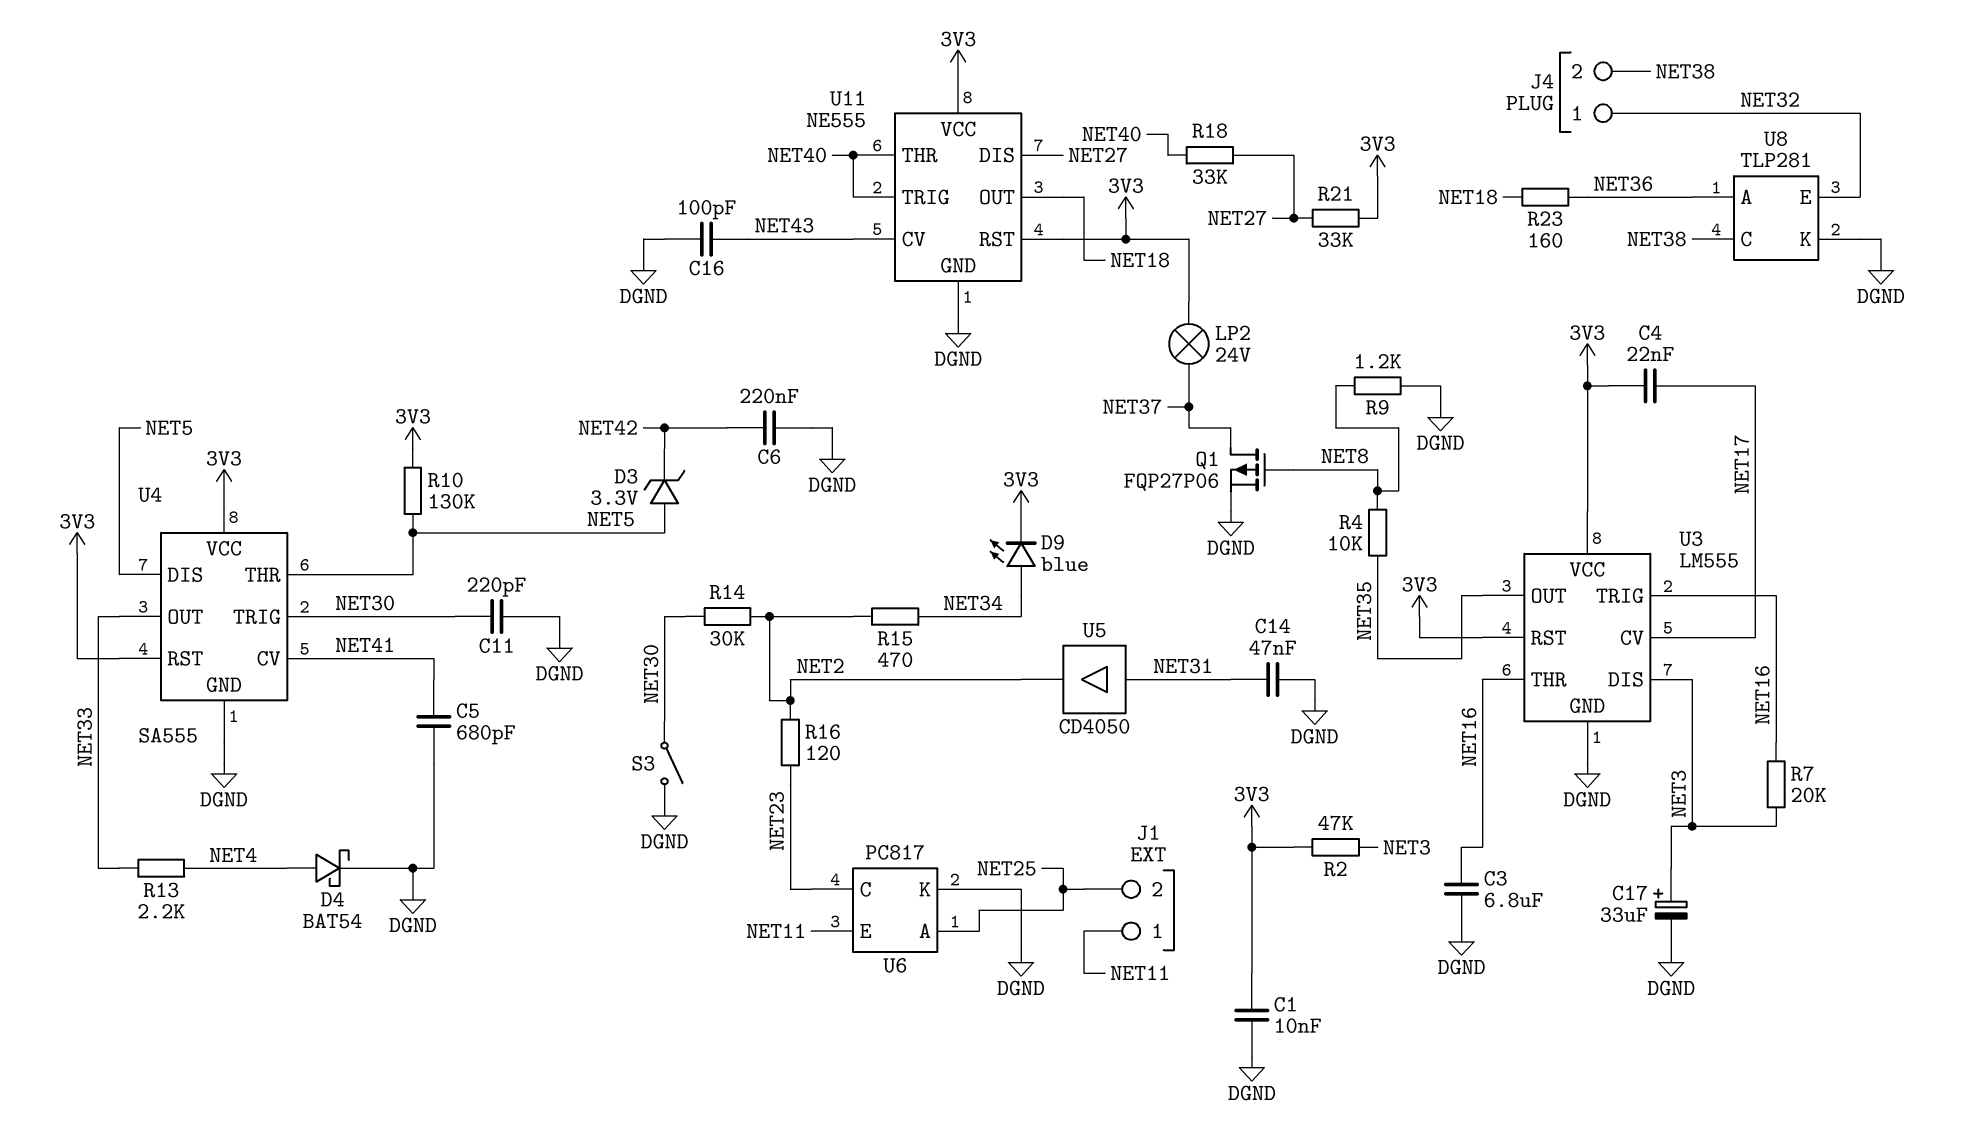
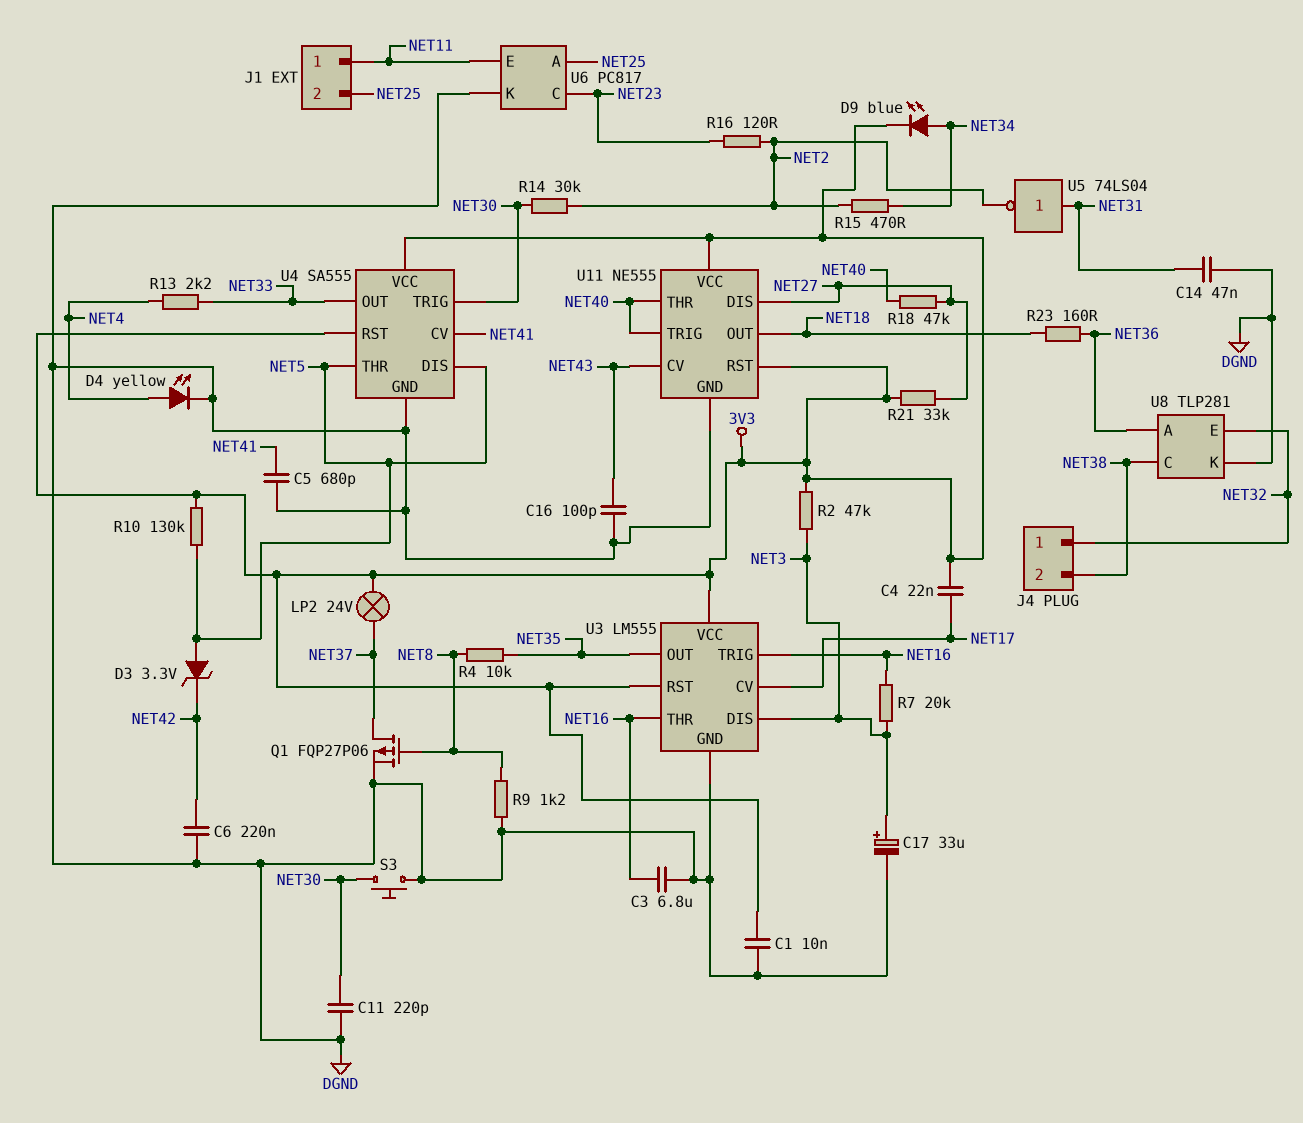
D4: schottky BAT54 (A NET4, K DGND) -> LED yellow (A NET4, K DGND)
R18: 33k (NET27, NET40) -> 47k (NET27, NET40)
S3: switch (DGND, NET30) -> button (DGND, NET30)
U5: buffer CD4050 (in NET31, out NET2) -> NOT 74LS04 (in NET31, out NET2)

